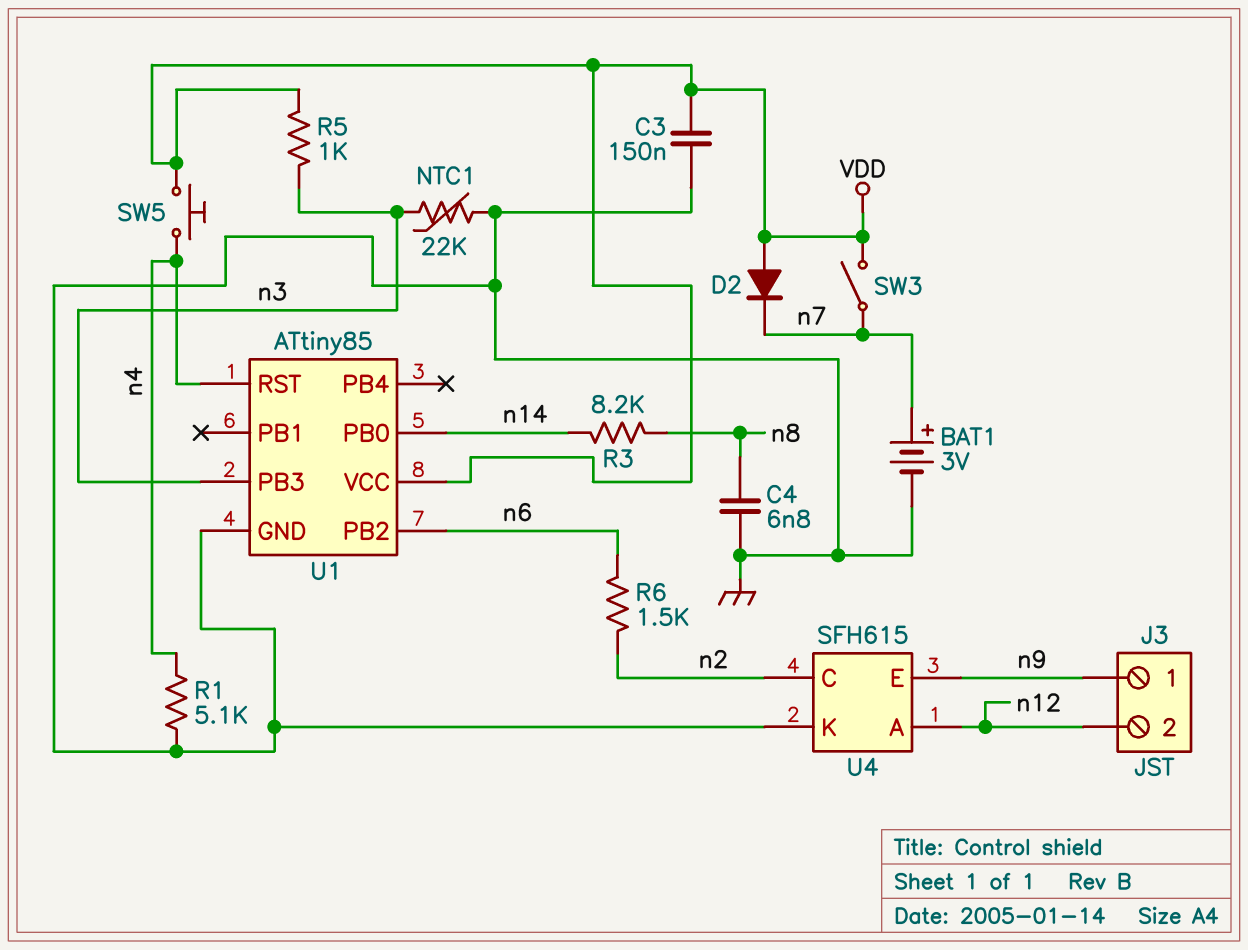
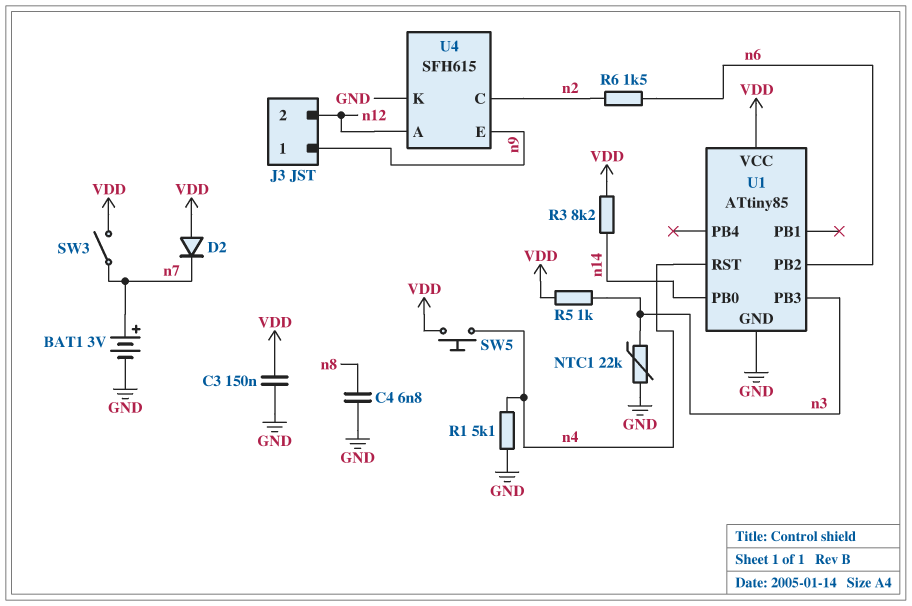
R3: 8.2k (n8, n14) -> 8.2k (VDD, n14)

